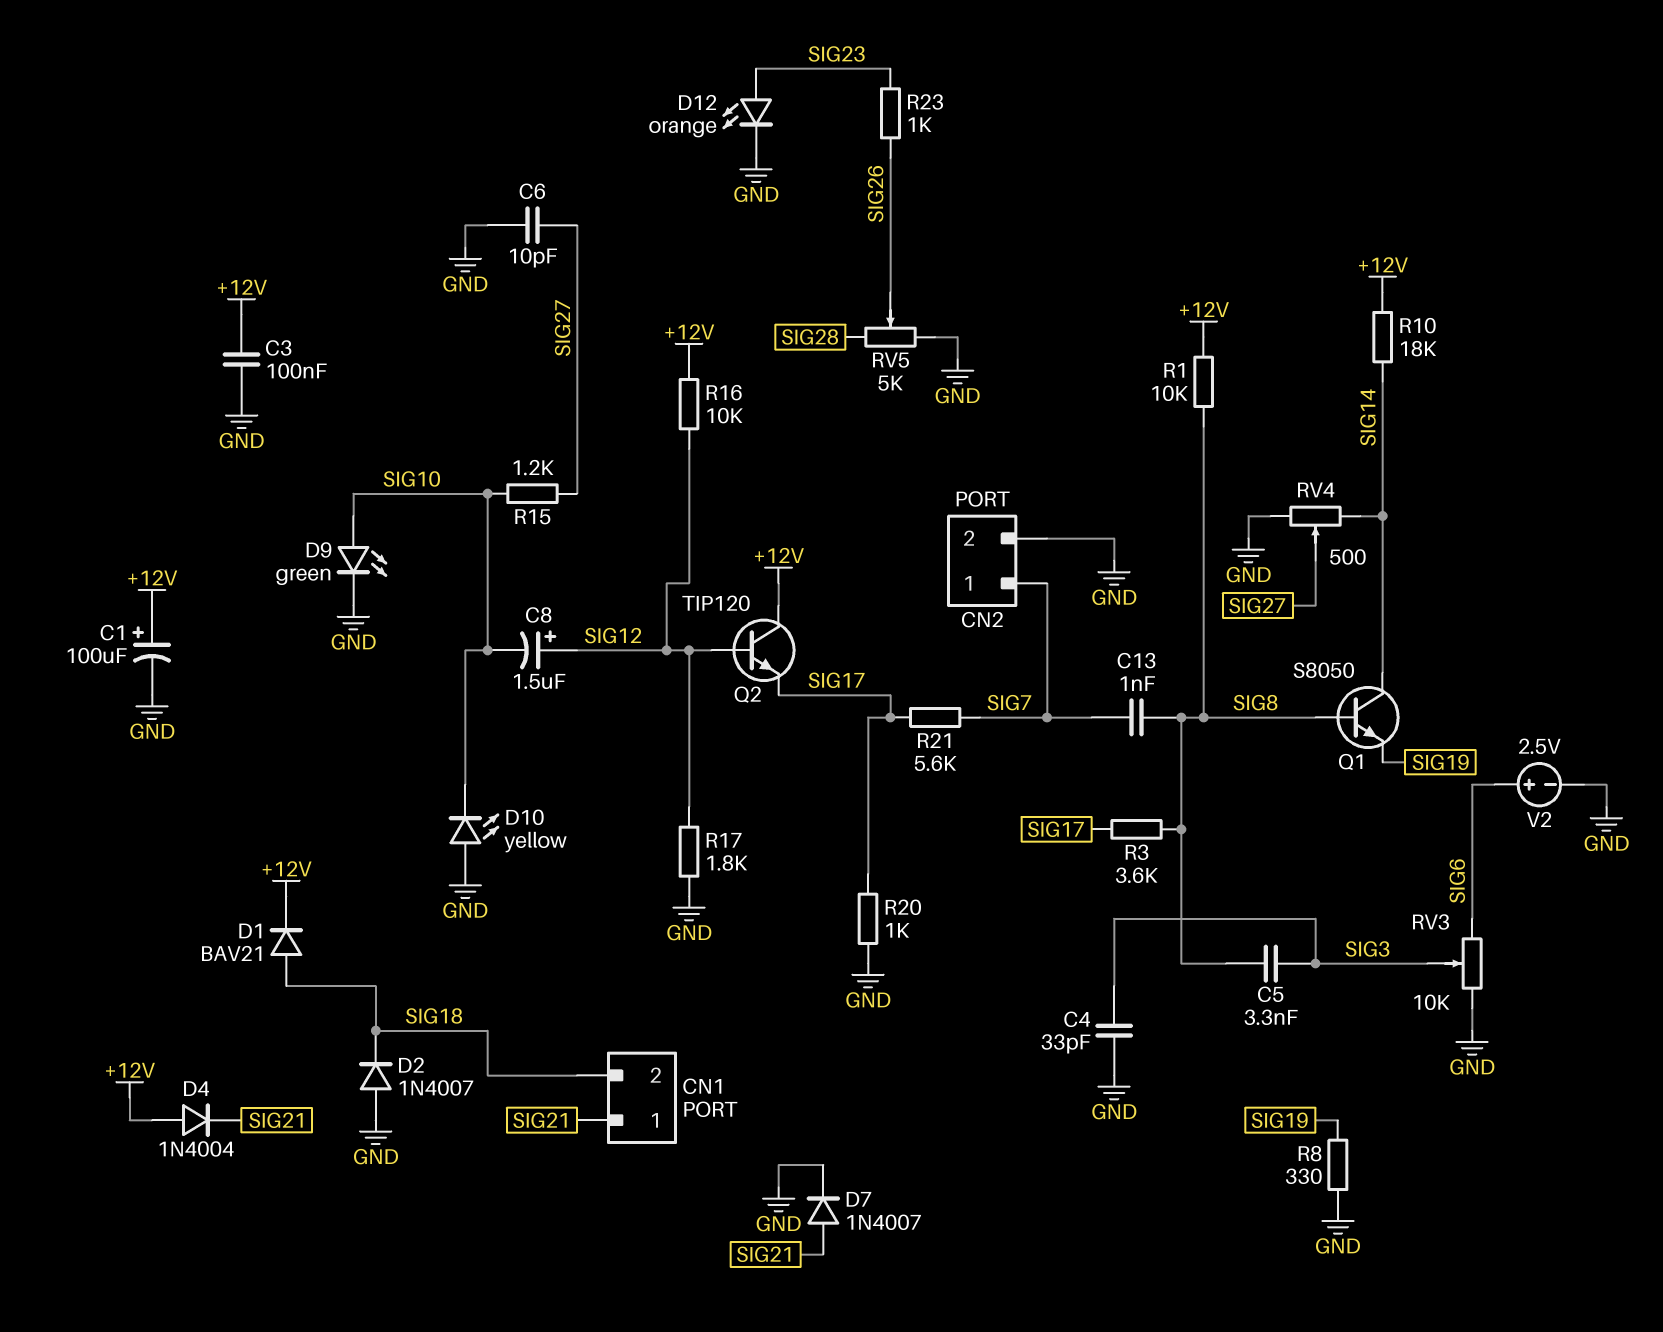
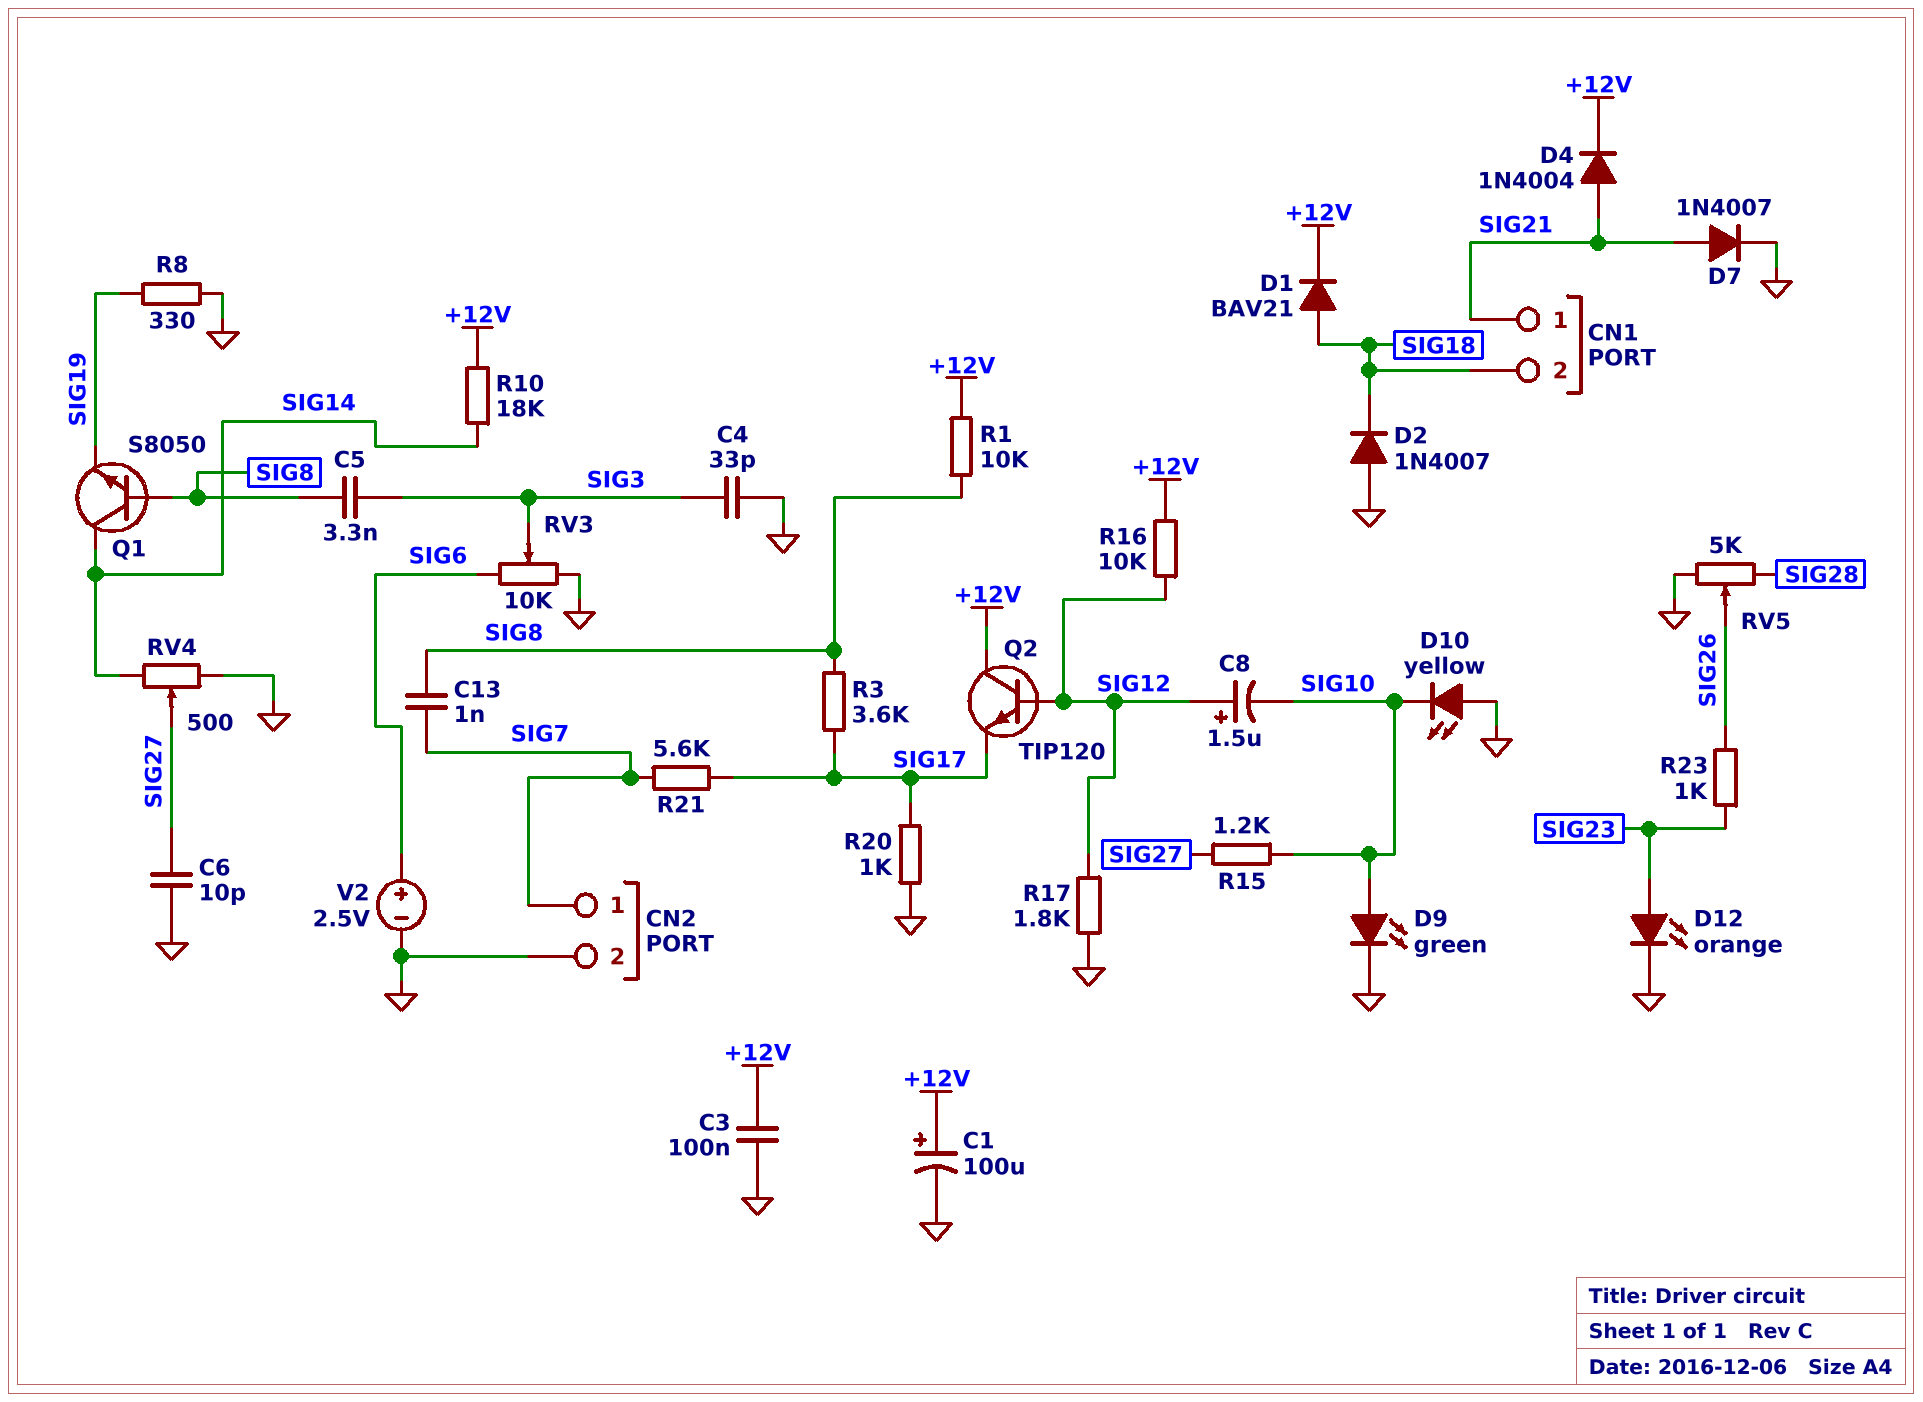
D4: diode 1N4004 (A +12V, K SIG21) -> diode 1N4004 (A SIG21, K +12V)

